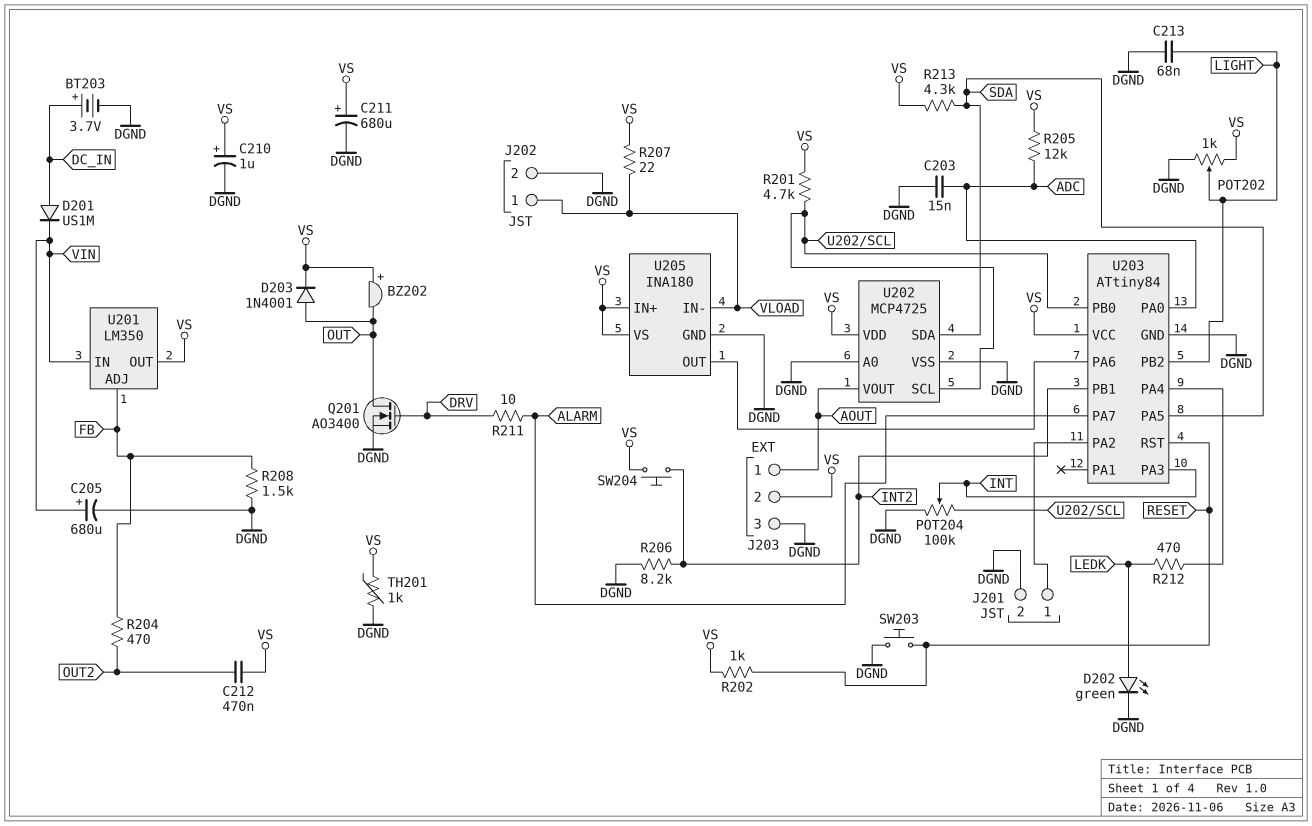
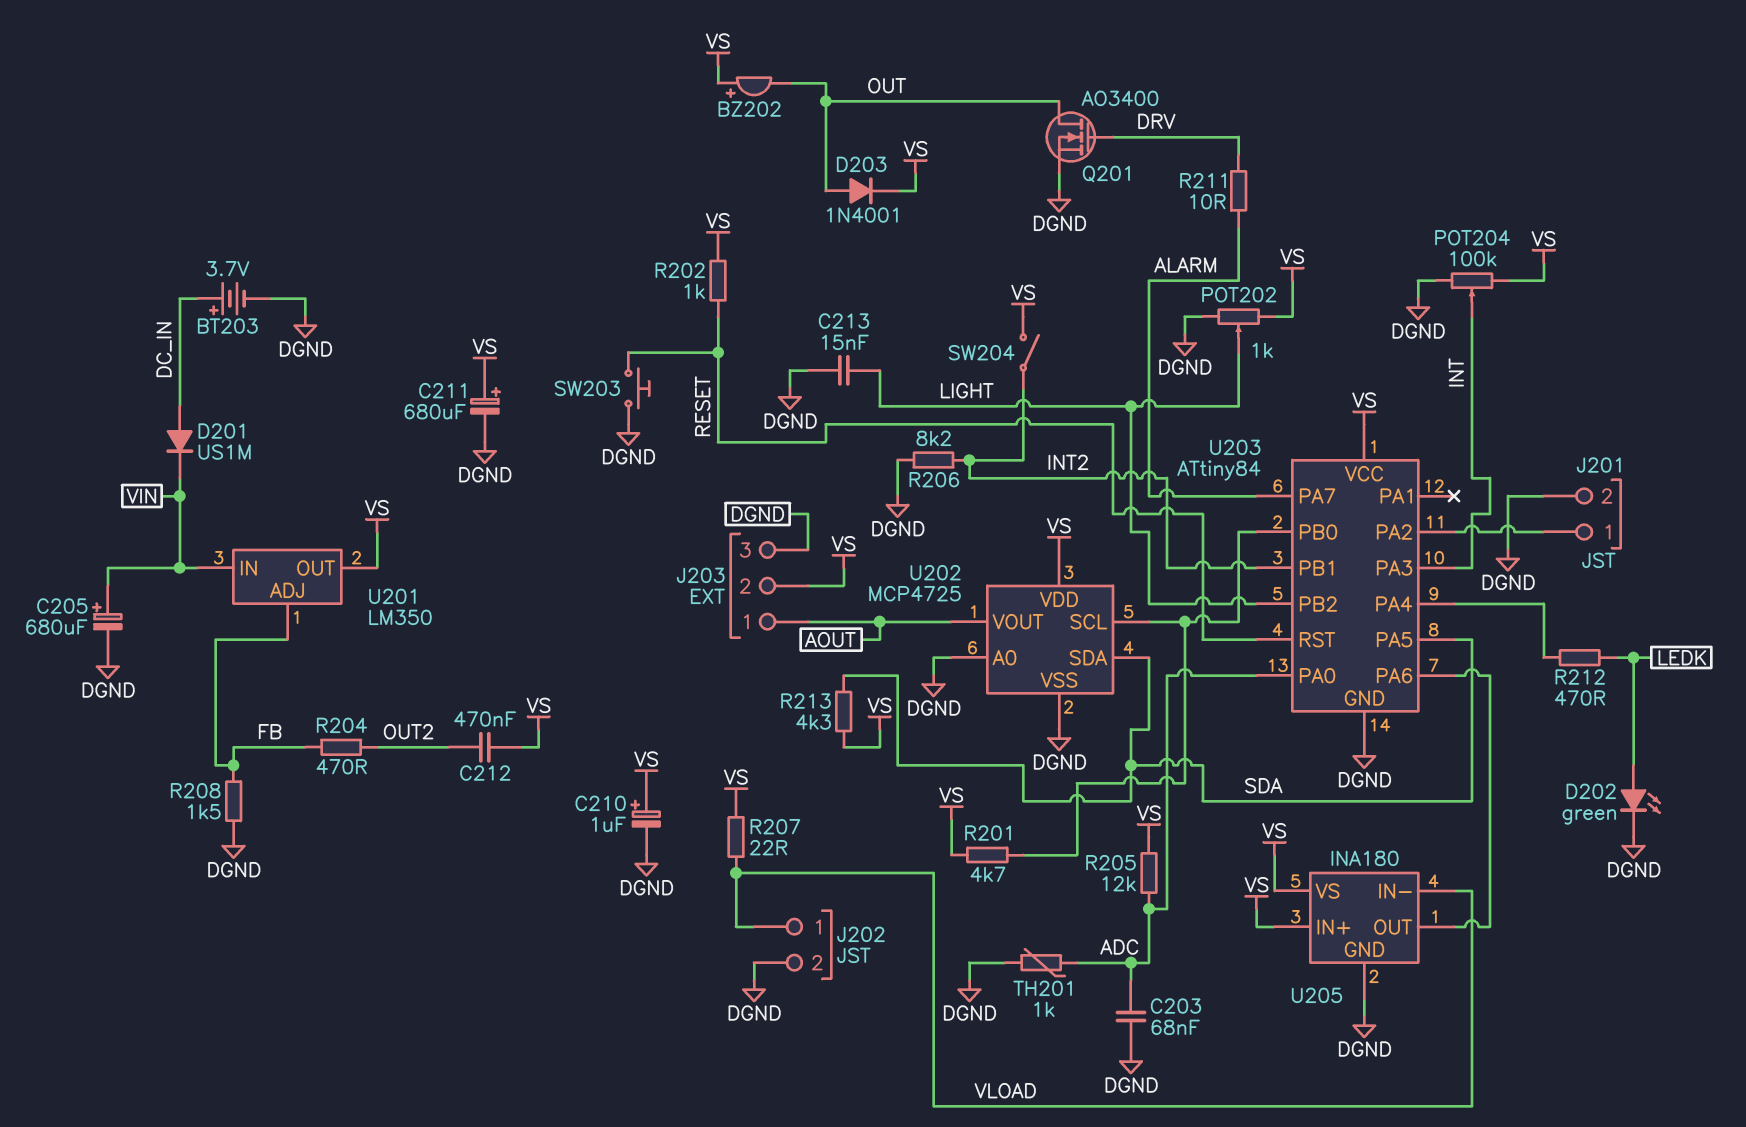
C203: 15nF (ADC, DGND) -> 68nF (ADC, DGND)
C213: 68nF (DGND, LIGHT) -> 15nF (DGND, LIGHT)
POT204: 100k (DGND, U202/SCL, wiper INT) -> 100k (DGND, VS, wiper INT)
SW204: button (INT2, VS) -> switch (INT2, VS)
TH201: 1k (DGND, VS) -> 1k (ADC, DGND)

